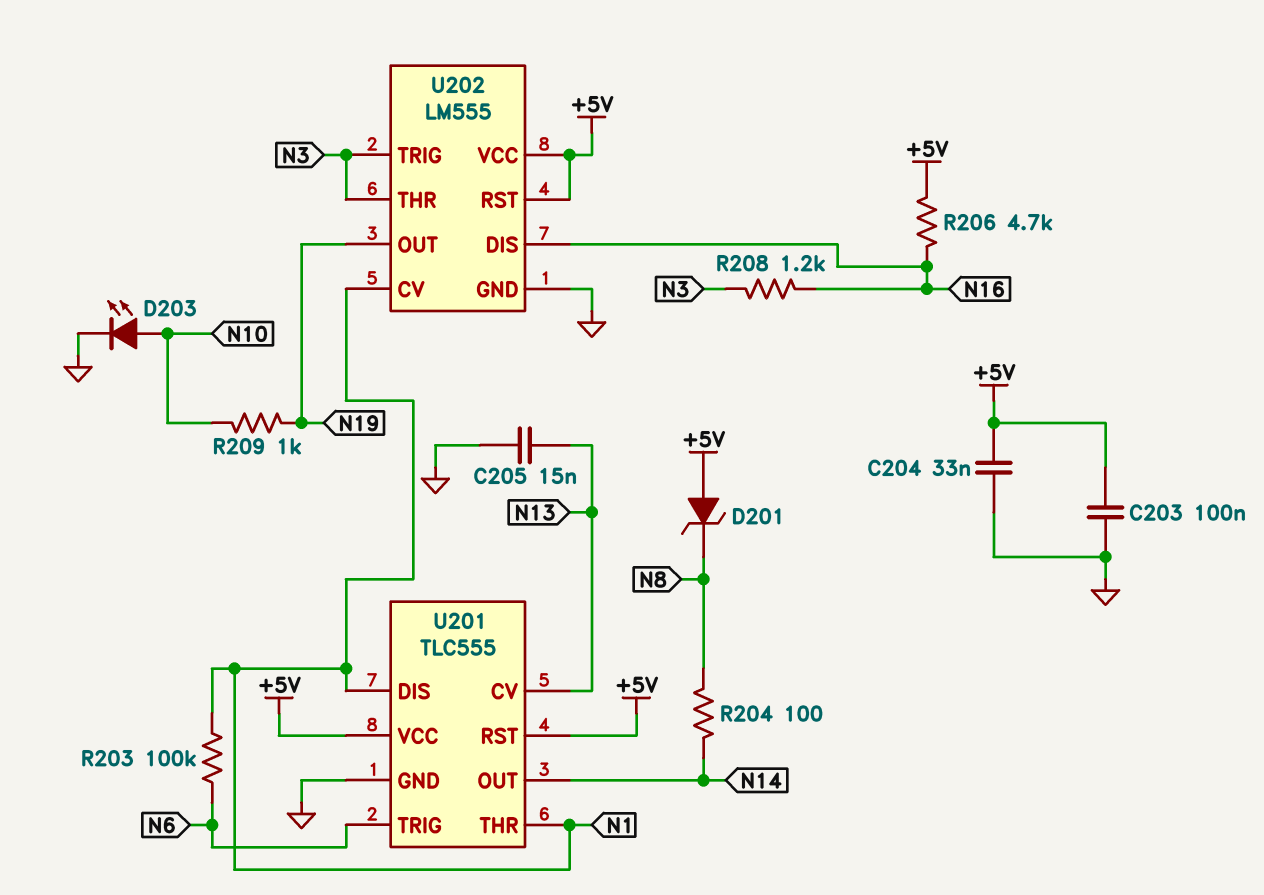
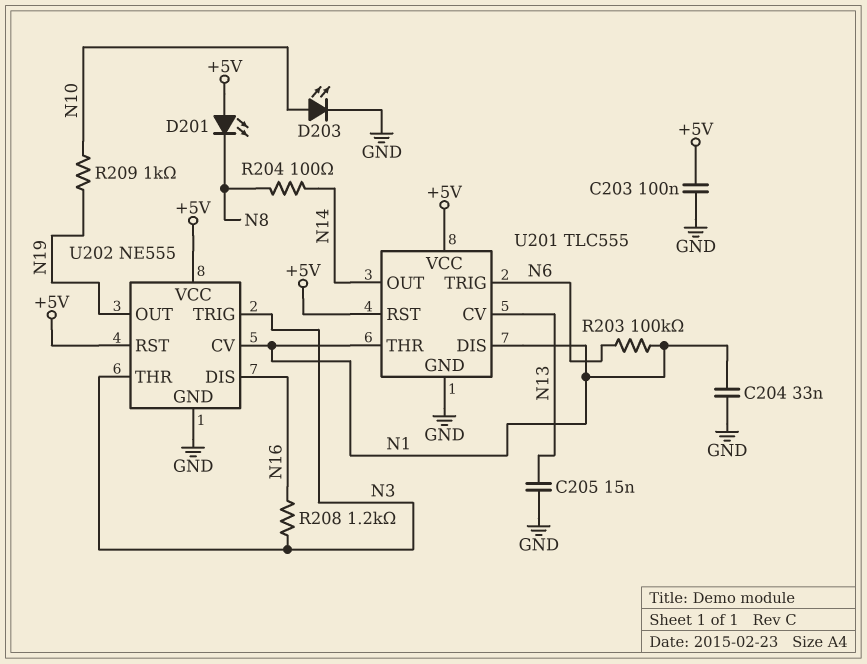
C204: 33nF (+5V, GND) -> 33nF (GND, N1)
D201: zener (A +5V, K N8) -> LED (A +5V, K N8)
R206: 4.7k (+5V, N16) -> none
U202: LM555 -> NE555

